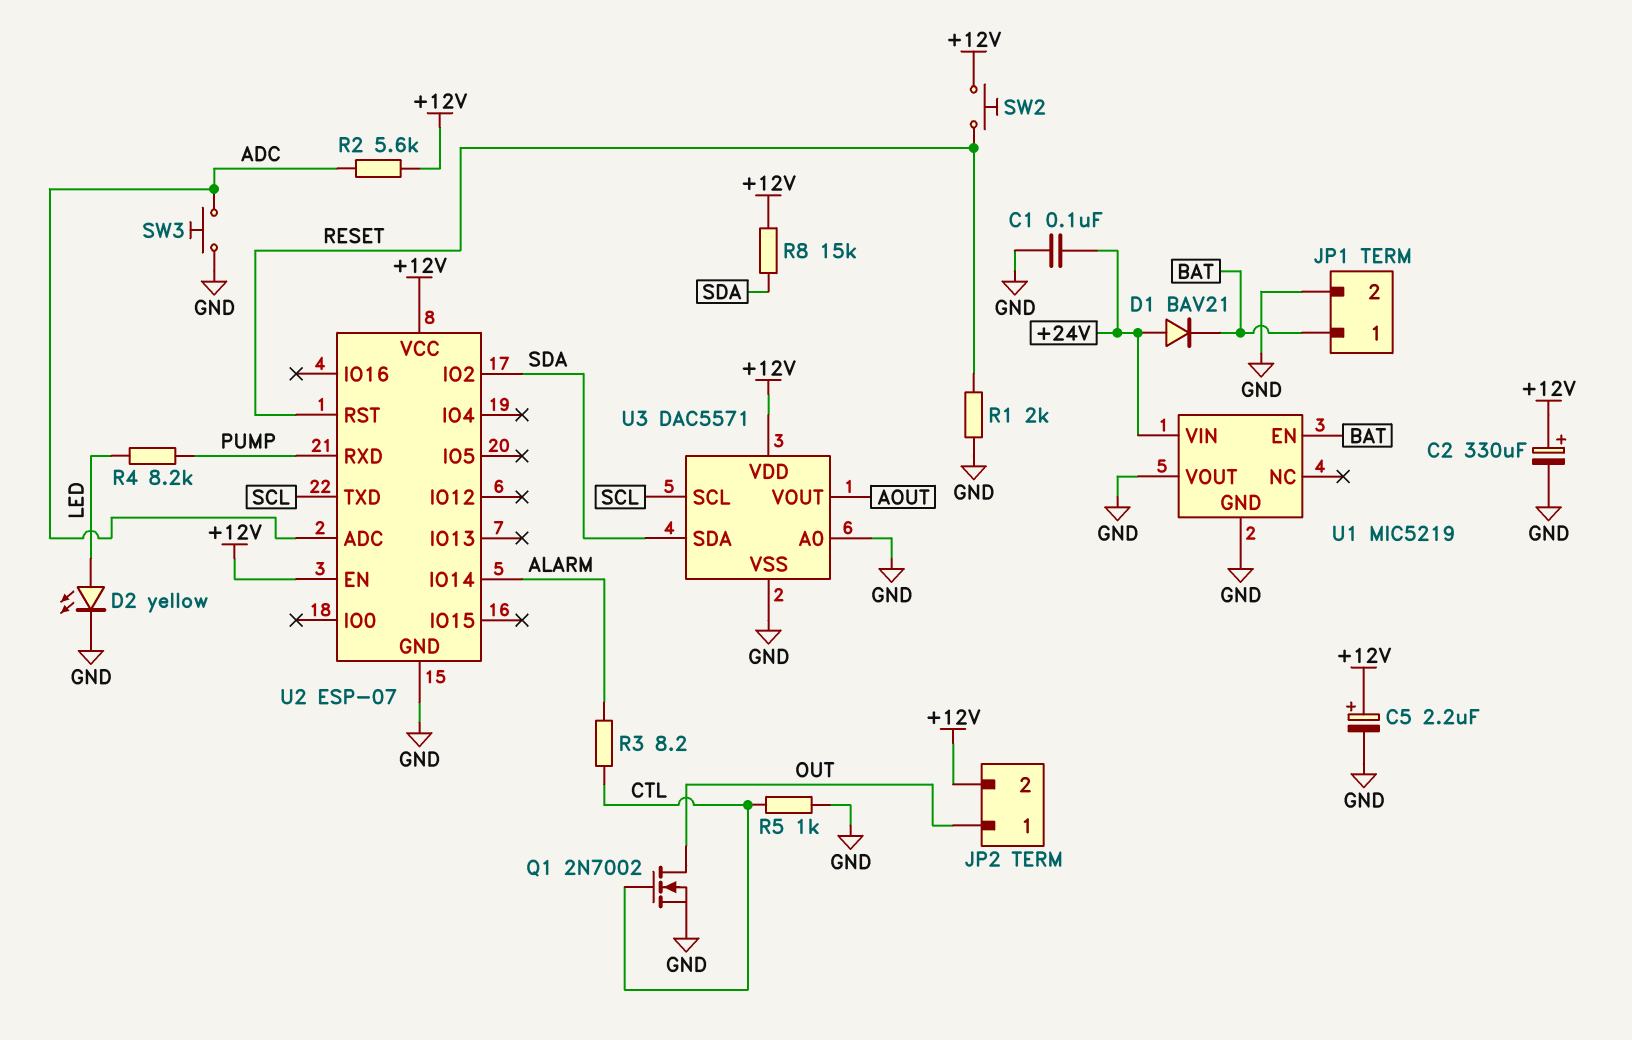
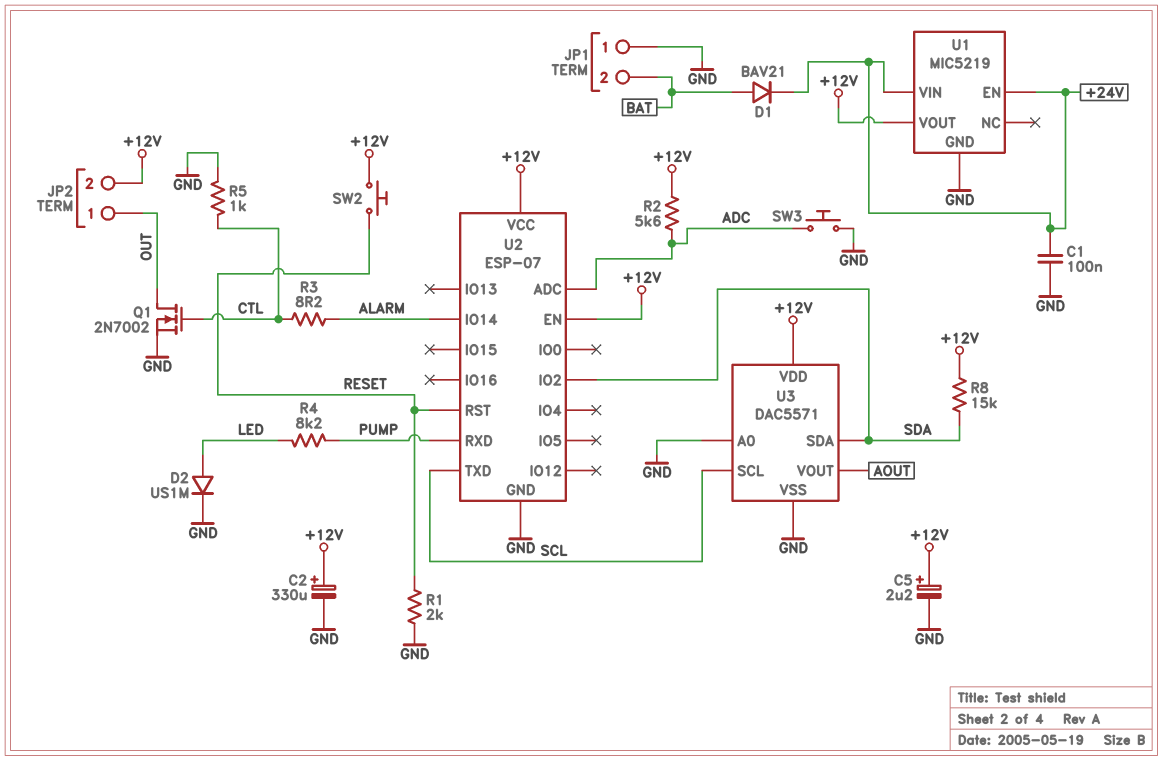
D1: diode BAV21 (A +24V, K BAT) -> diode BAV21 (A BAT, K +24V)
D2: LED yellow (A LED, K GND) -> diode US1M (A LED, K GND)
JP1 pin 1: BAT -> GND
JP1 pin 2: GND -> BAT
U1 pin EN: BAT -> +24V
U1 pin VOUT: GND -> +12V

